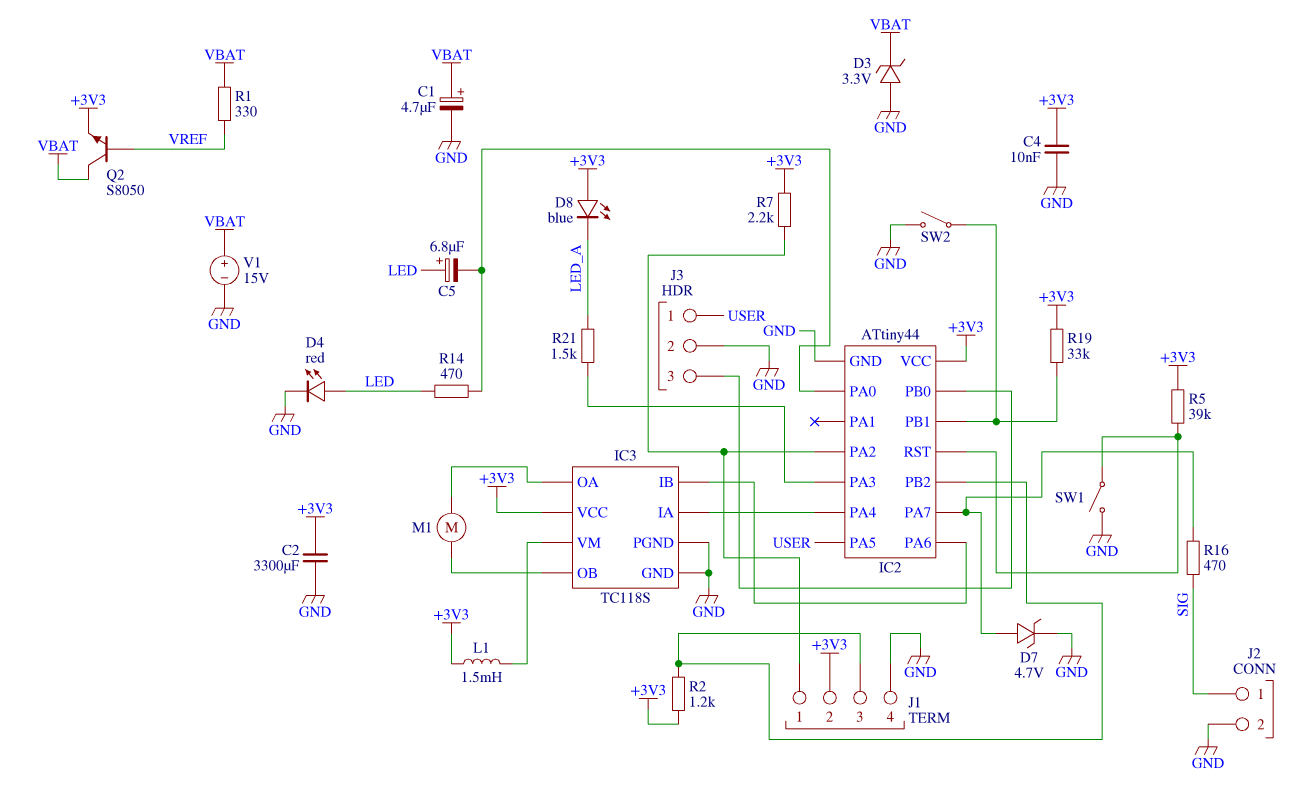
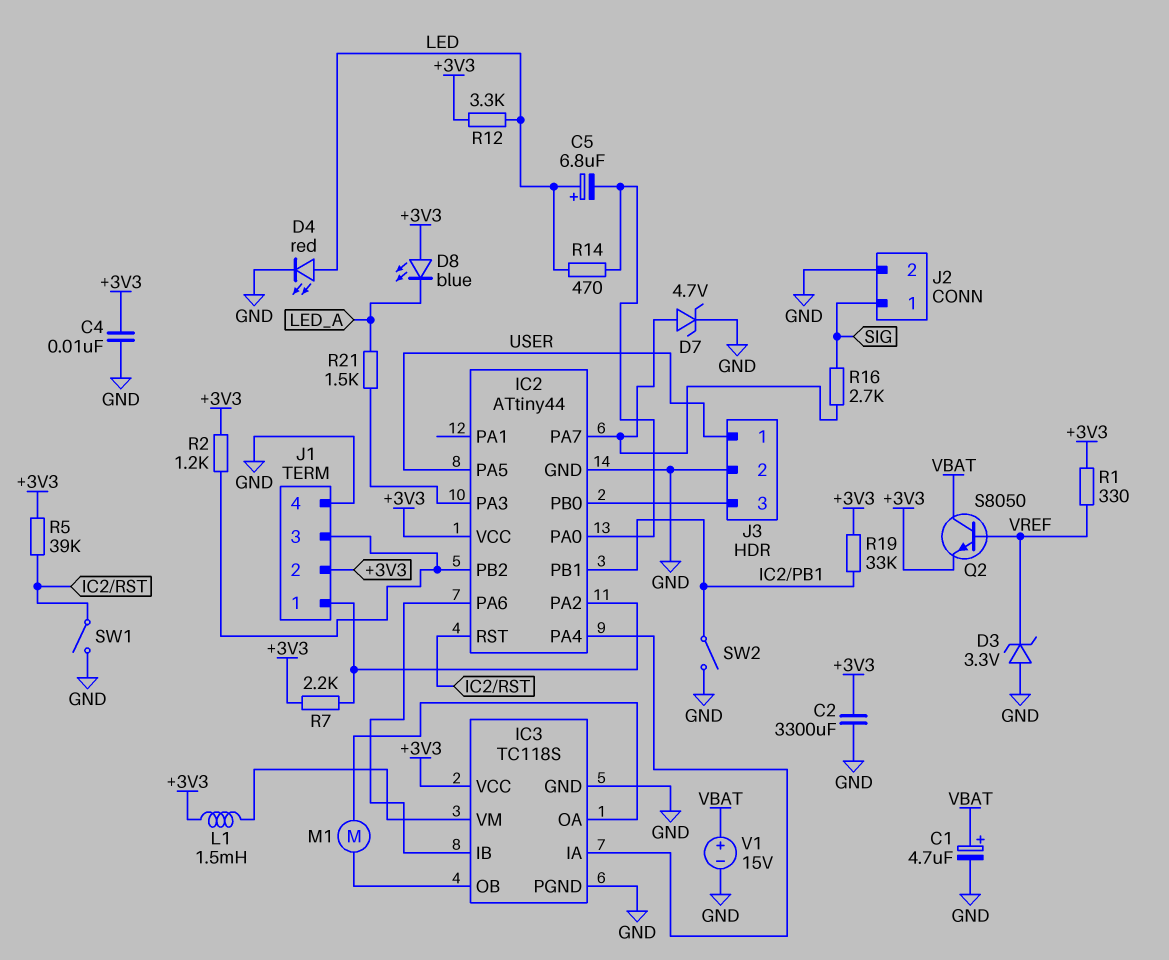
D3: zener 3.3V (A GND, K VBAT) -> zener 3.3V (A GND, K VREF)
R1: 330 (VBAT, VREF) -> 330 (+3V3, VREF)
R12: none -> 3.3k (+3V3, LED)
R16: 470 (IC2/PA7, SIG) -> 2.7k (IC2/PA7, SIG)

